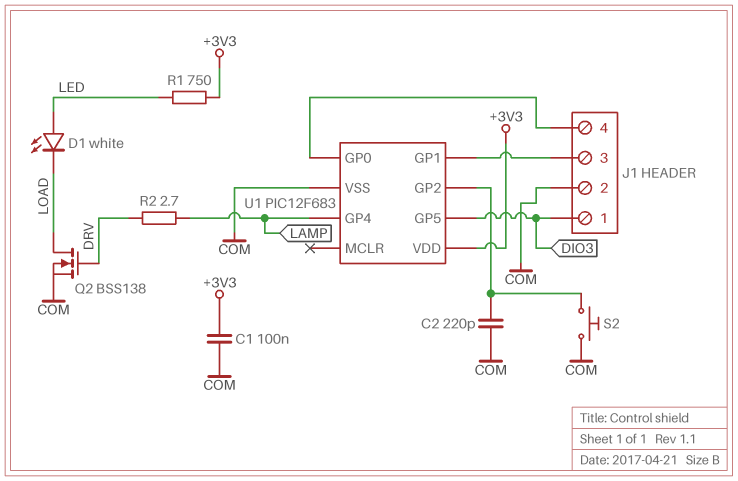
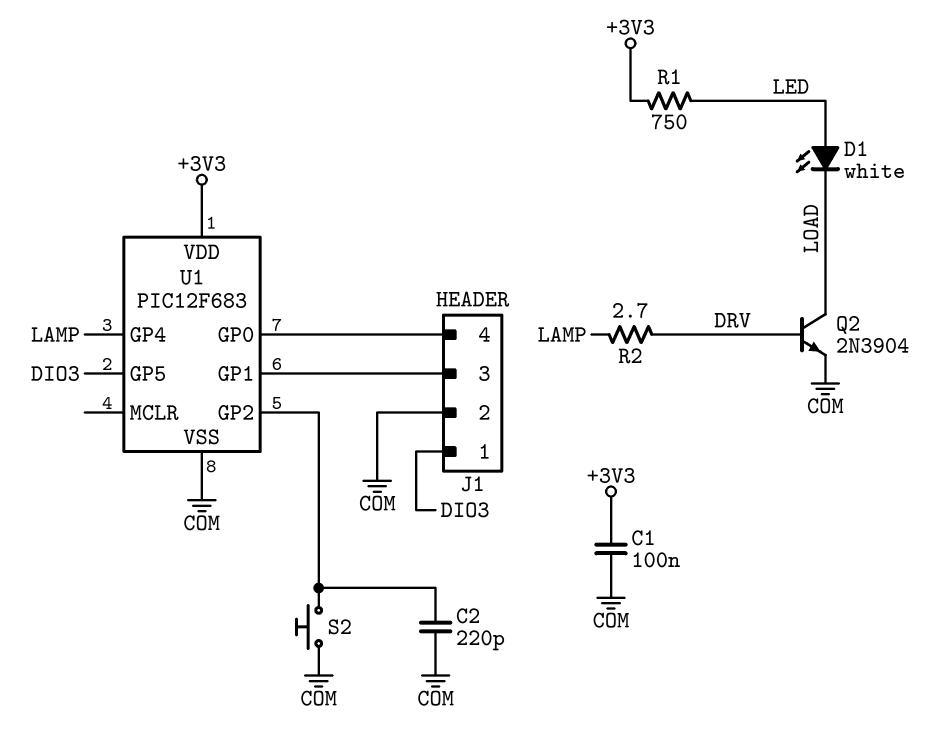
Q2: NMOS BSS138 (G DRV, D LOAD, S COM) -> NPN 2N3904 (B DRV, C LOAD, E COM)

